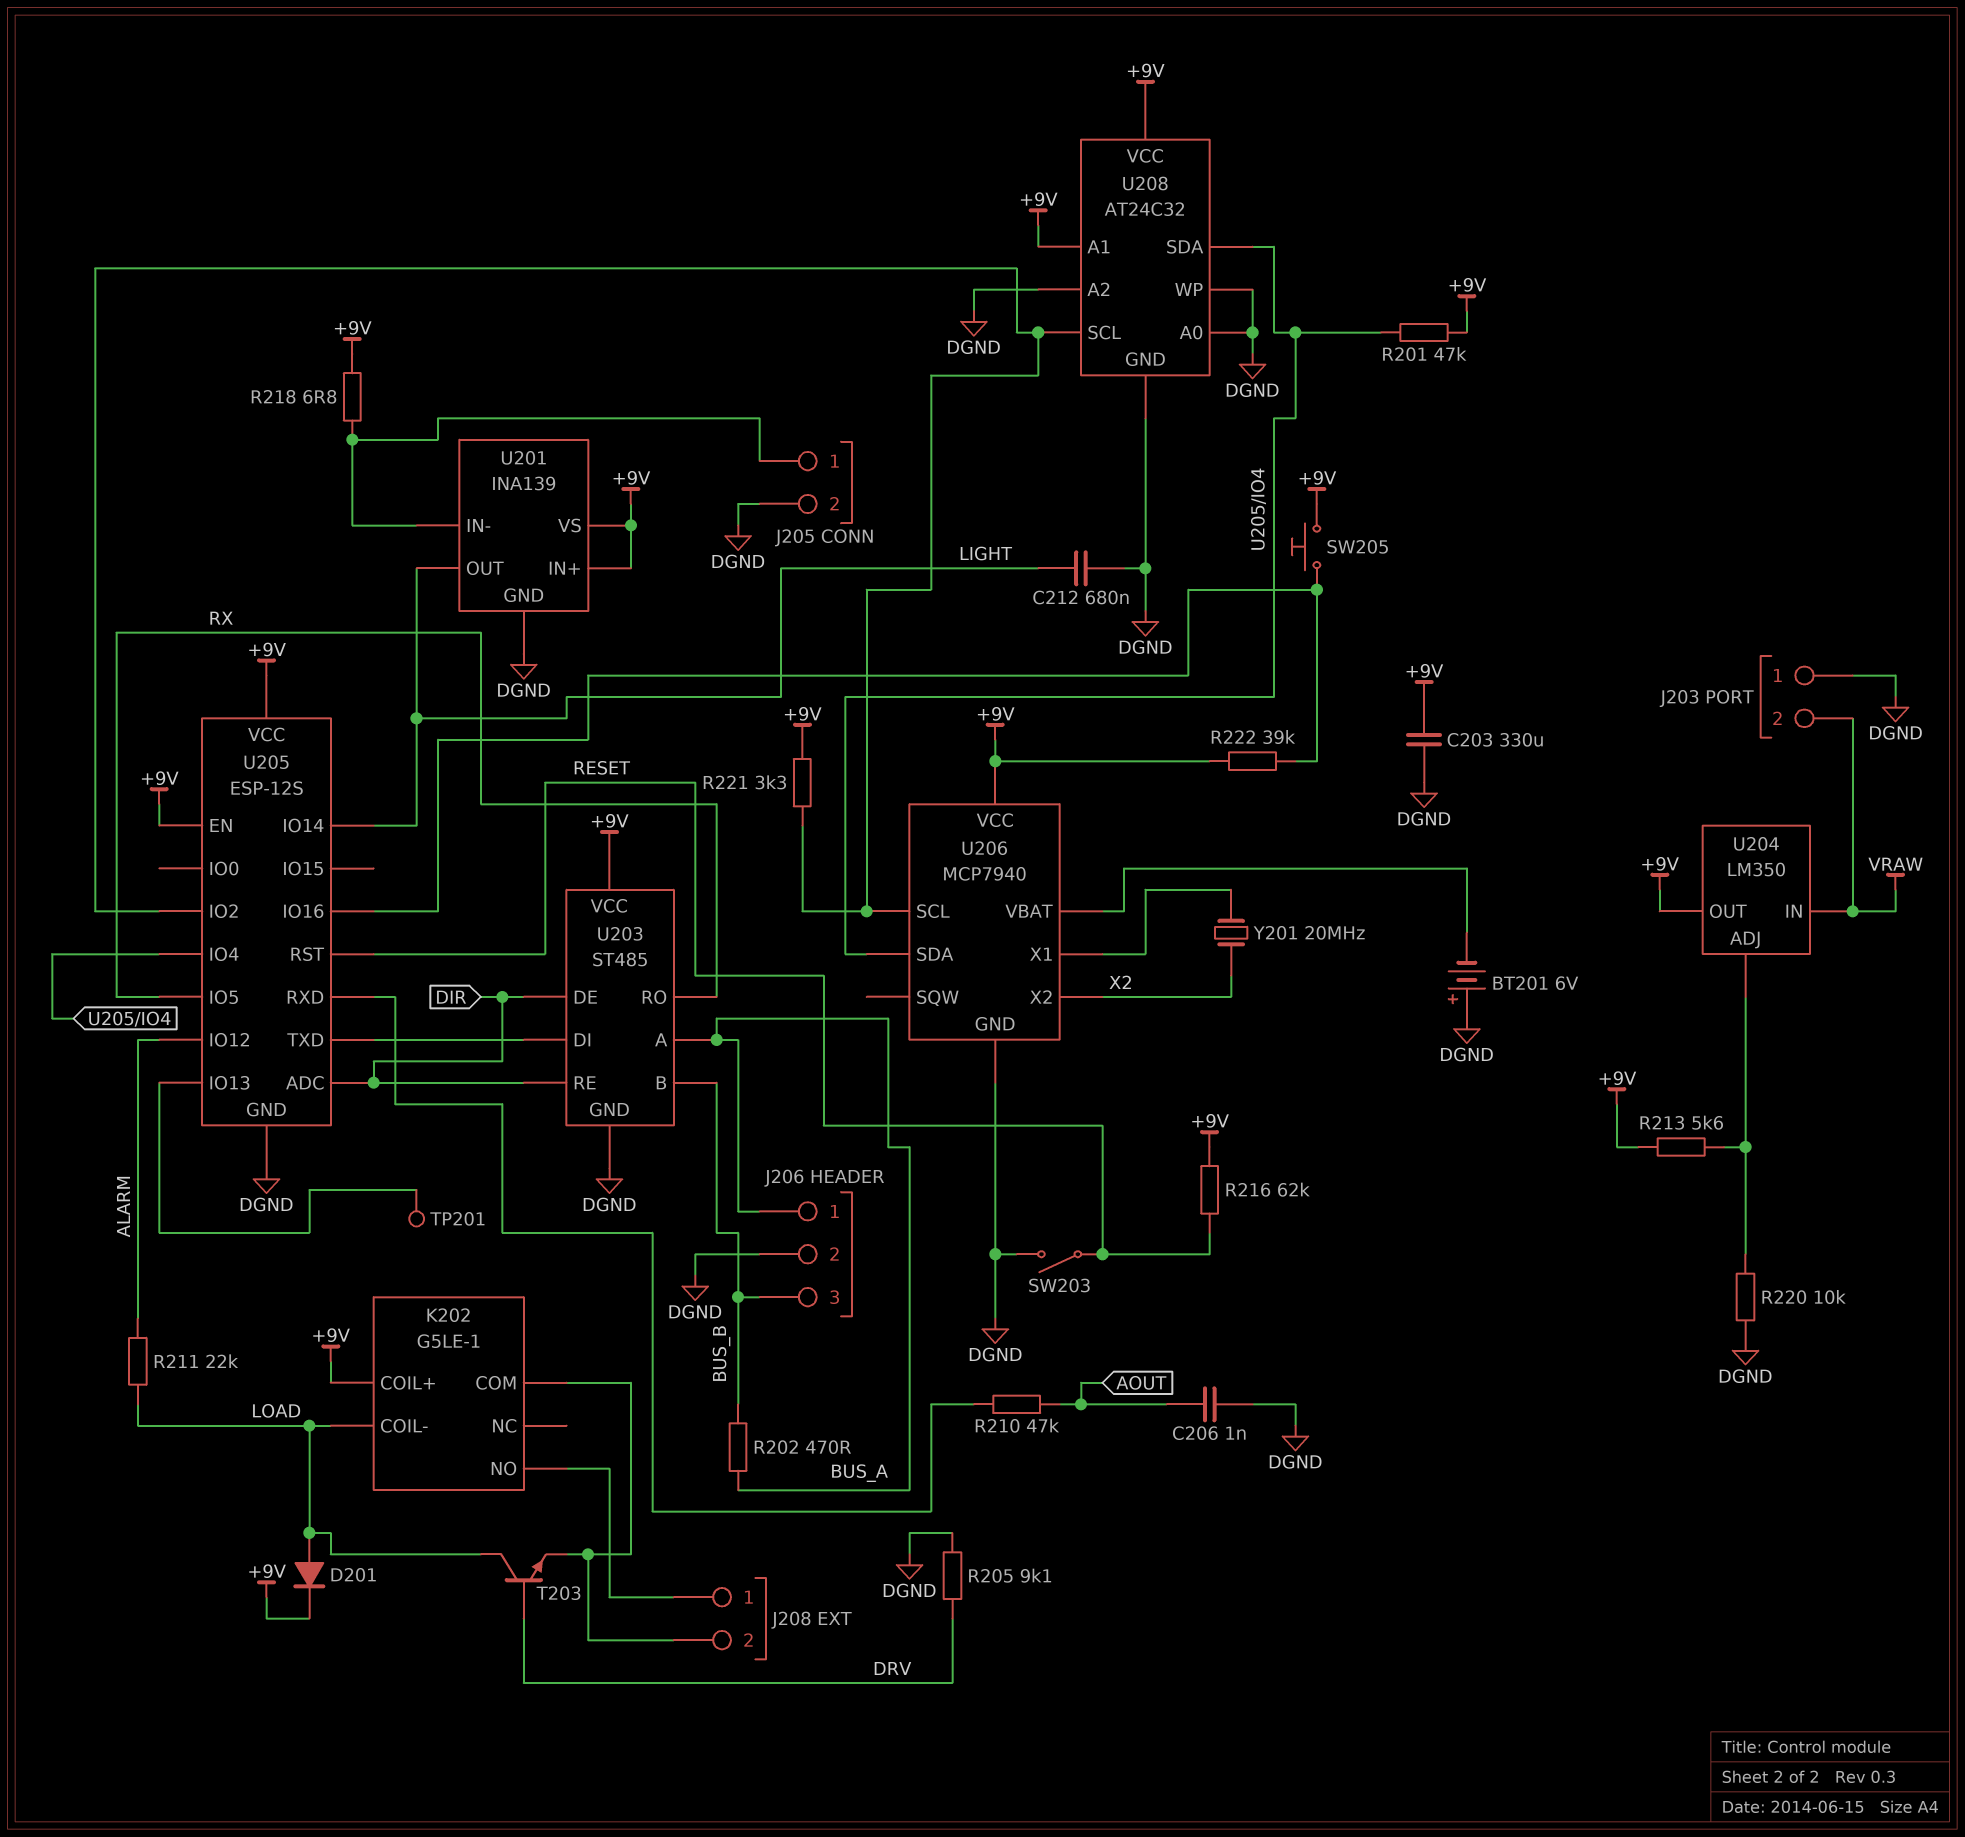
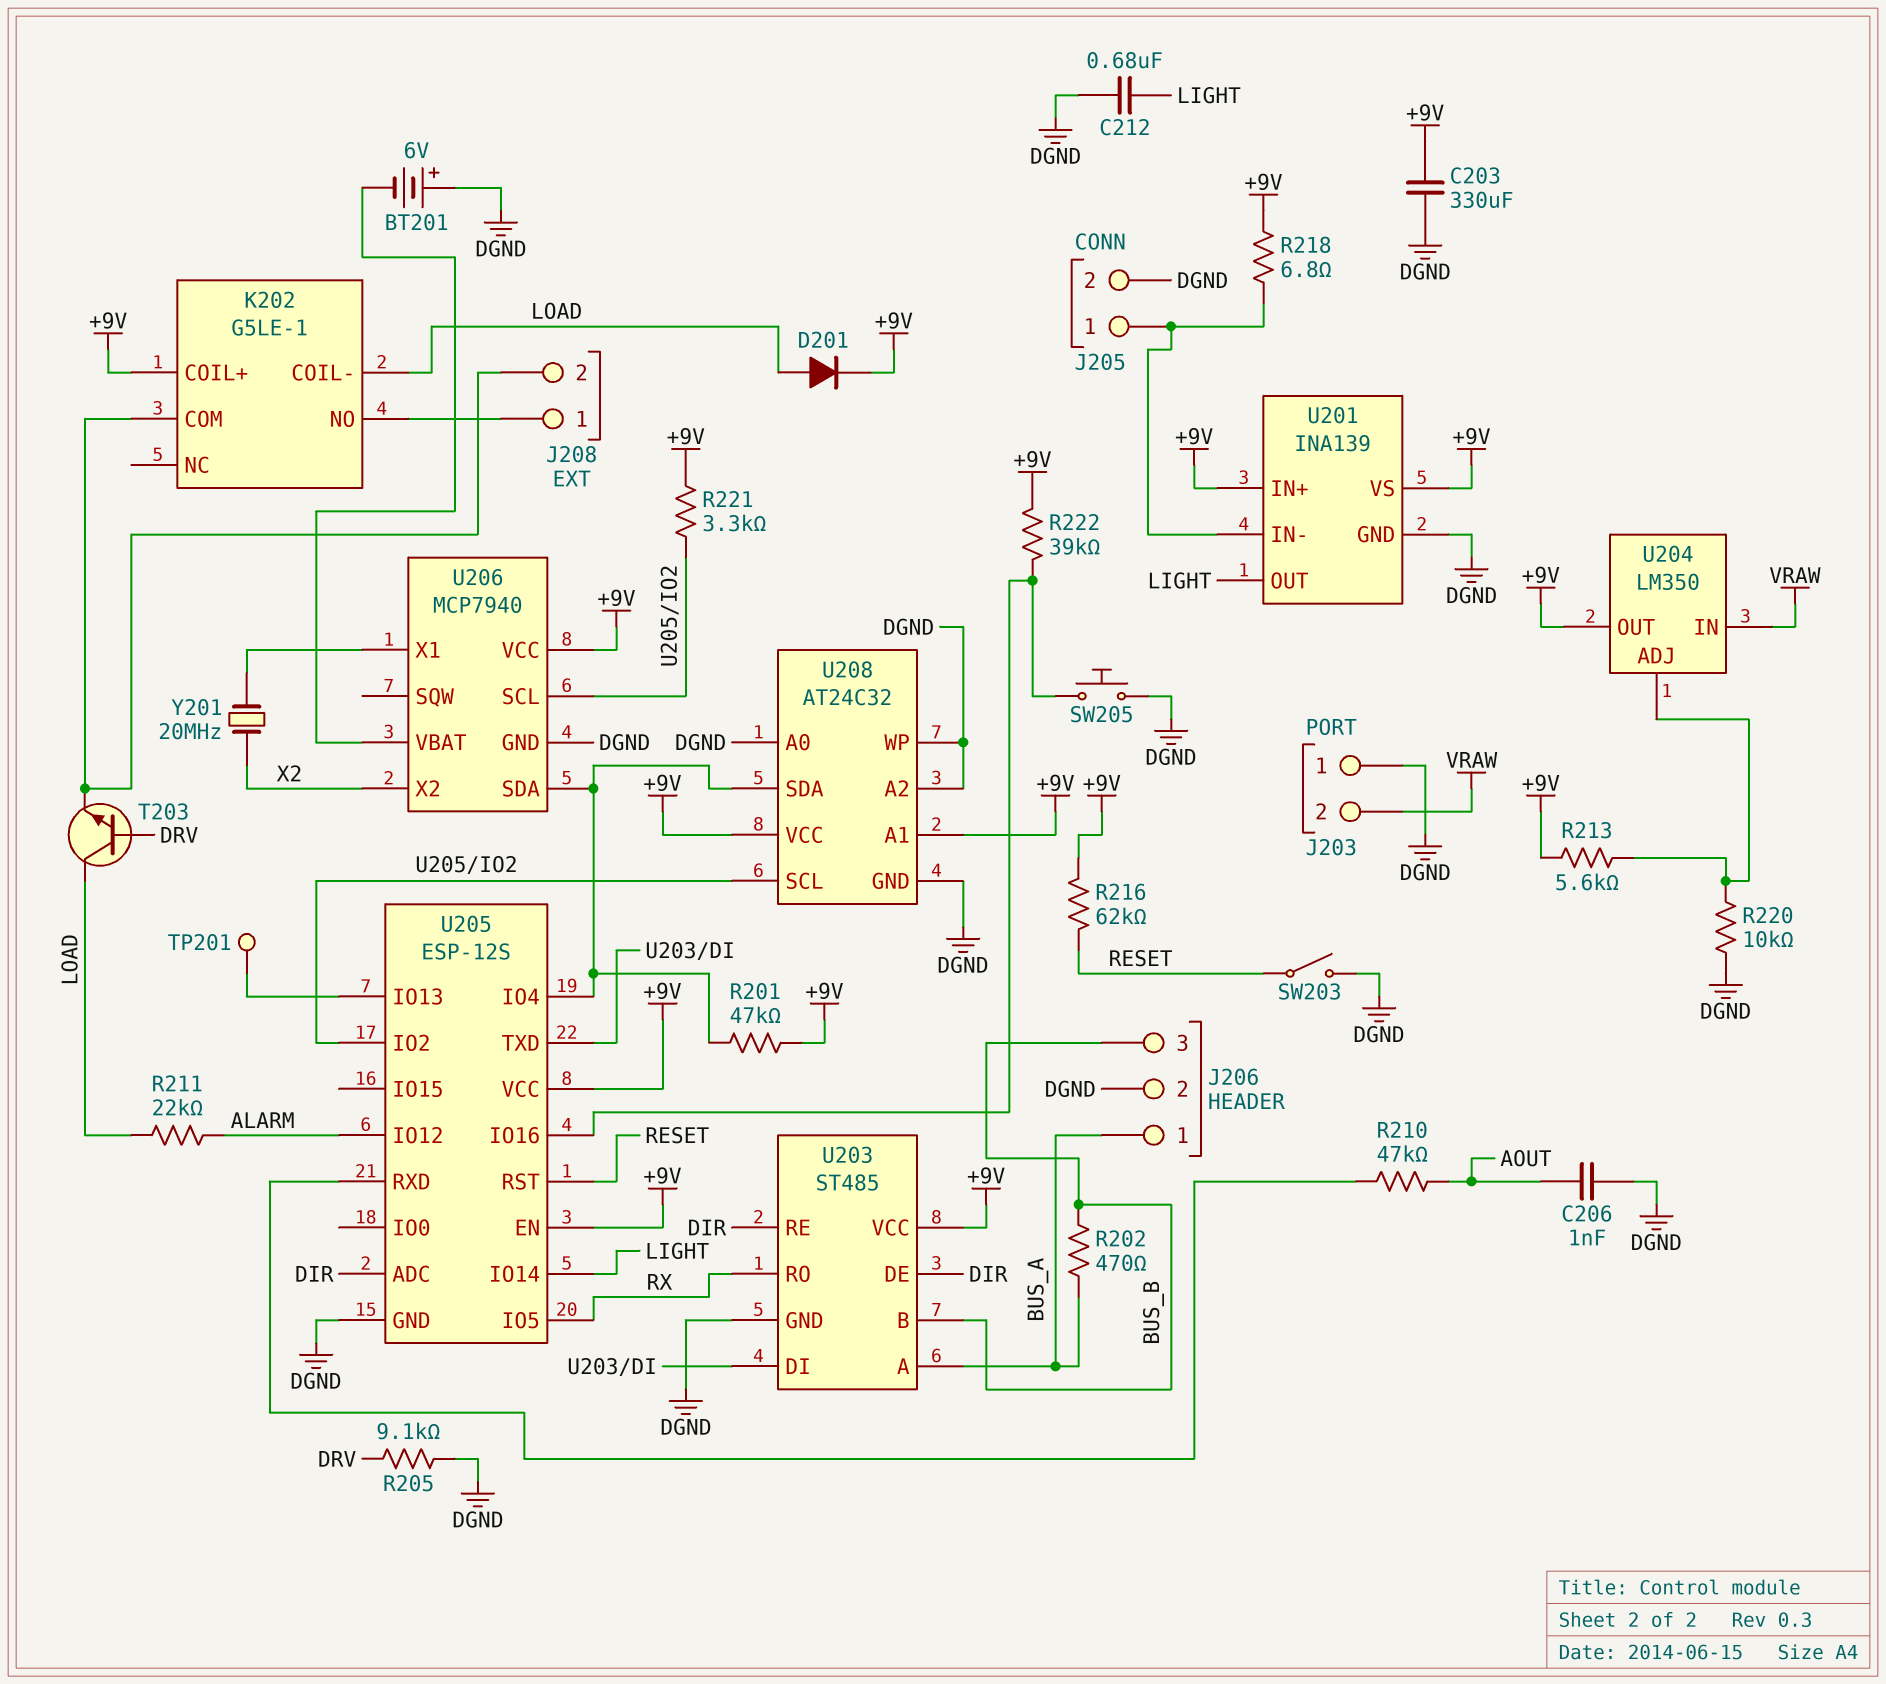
SW205: button (+9V, U205/IO16) -> button (DGND, U205/IO16)

